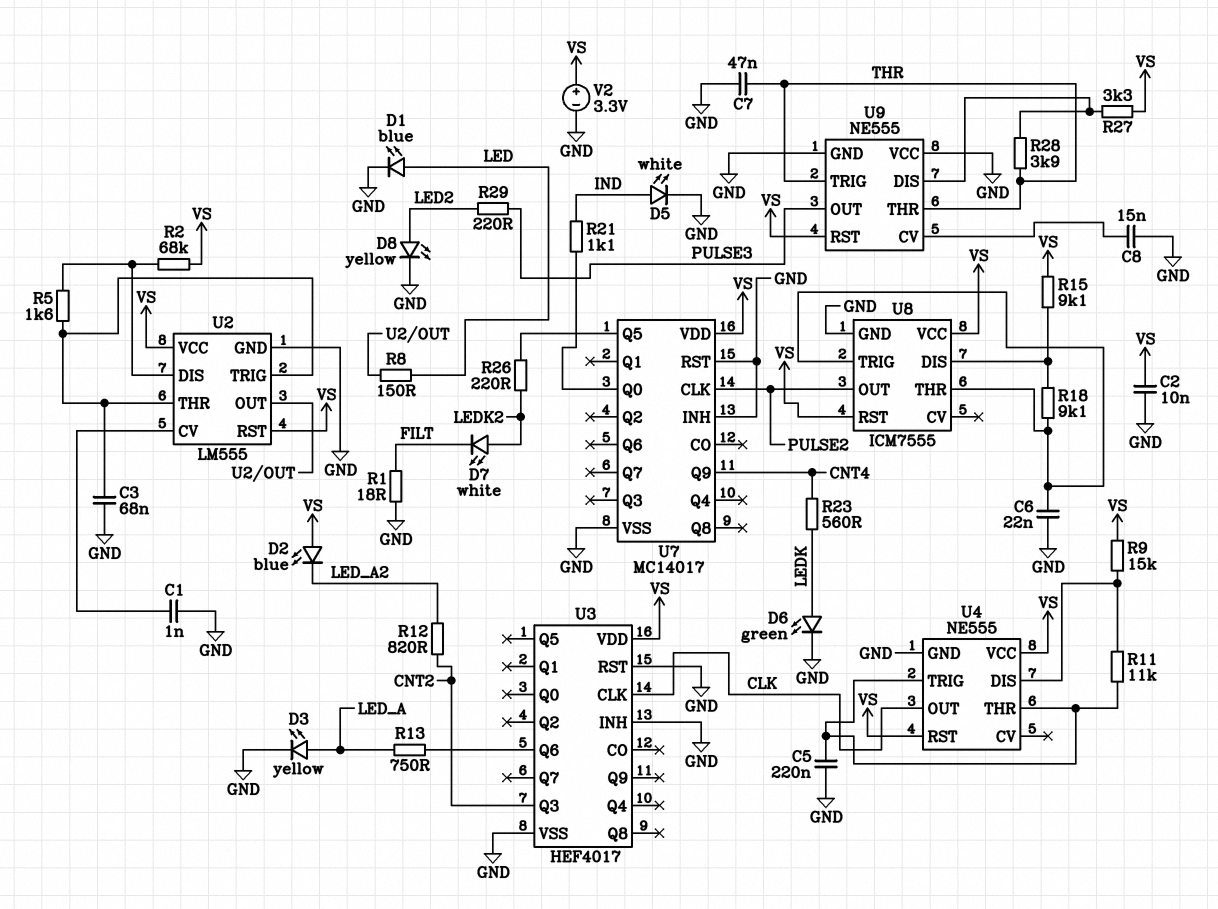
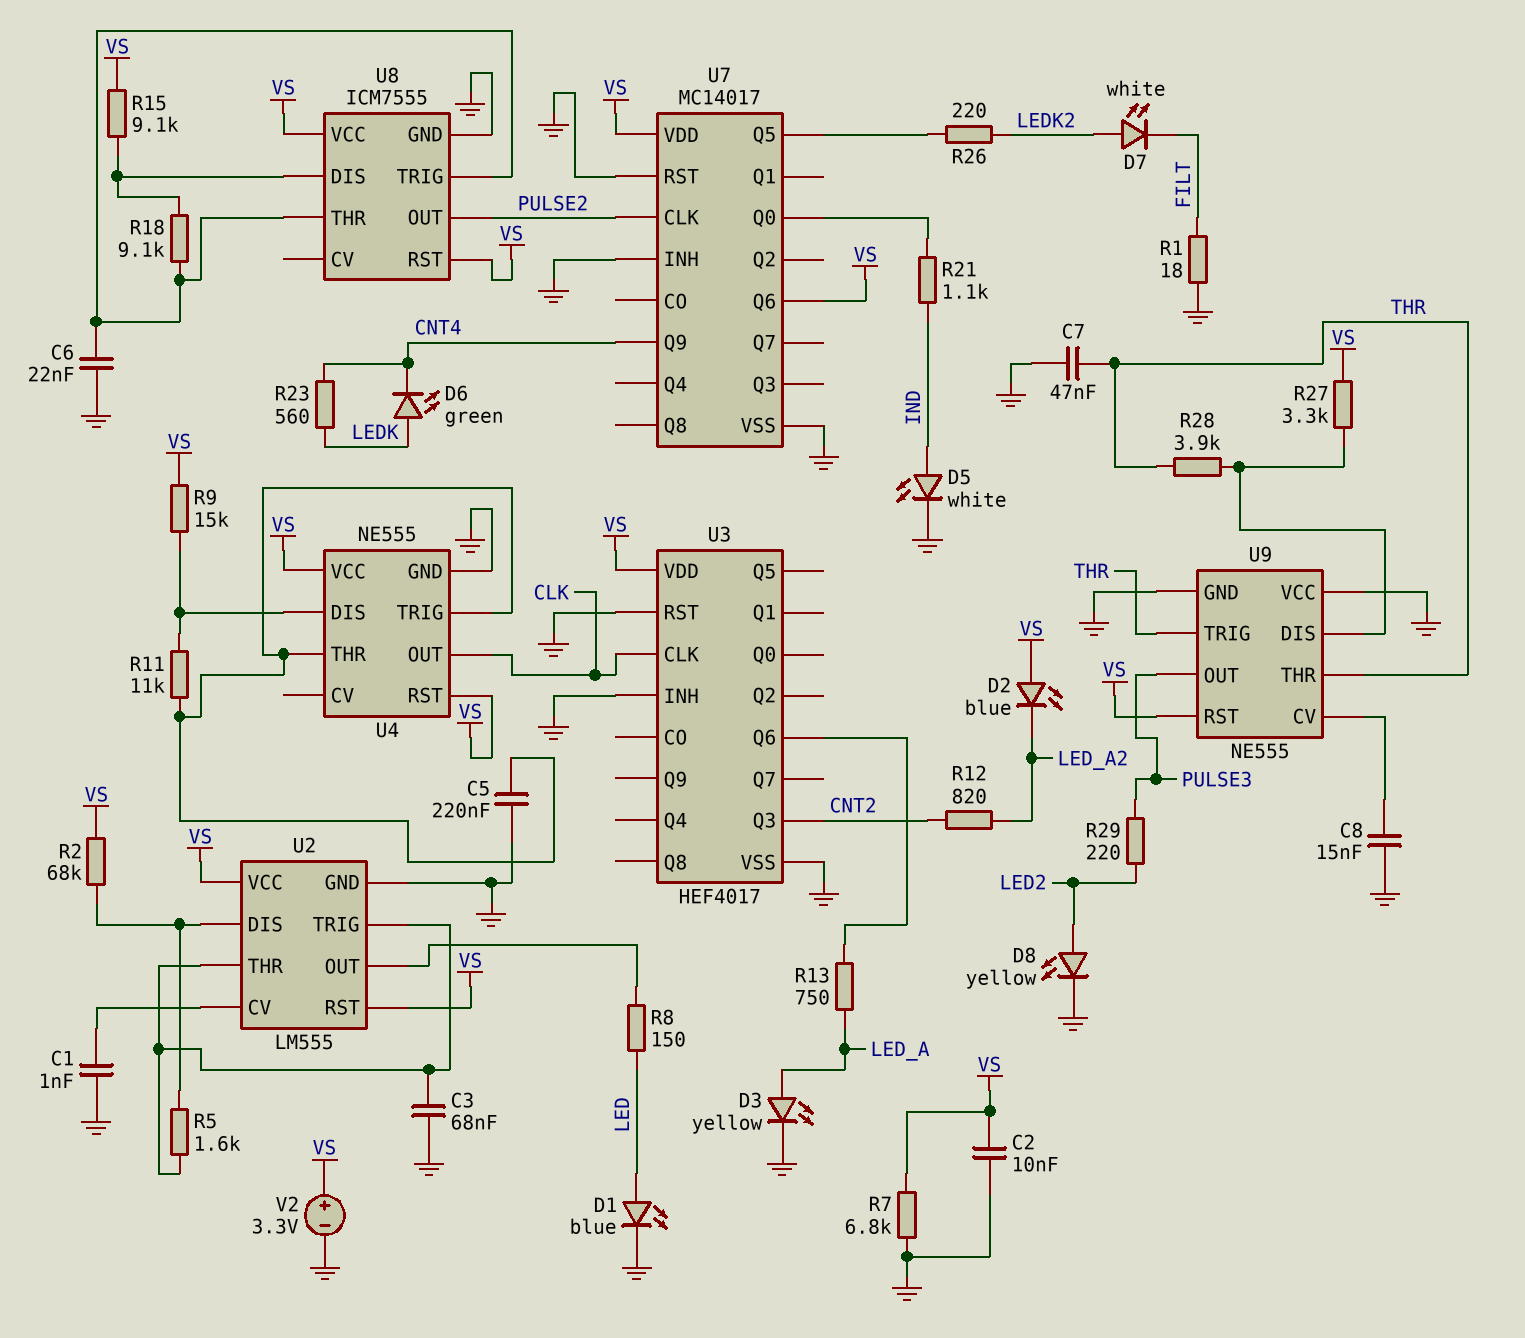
D6: LED green (A LEDK, K GND) -> LED green (A LEDK, K CNT4)
R7: none -> 6.8k (GND, VS)
U7 pin Q6: none -> VS

